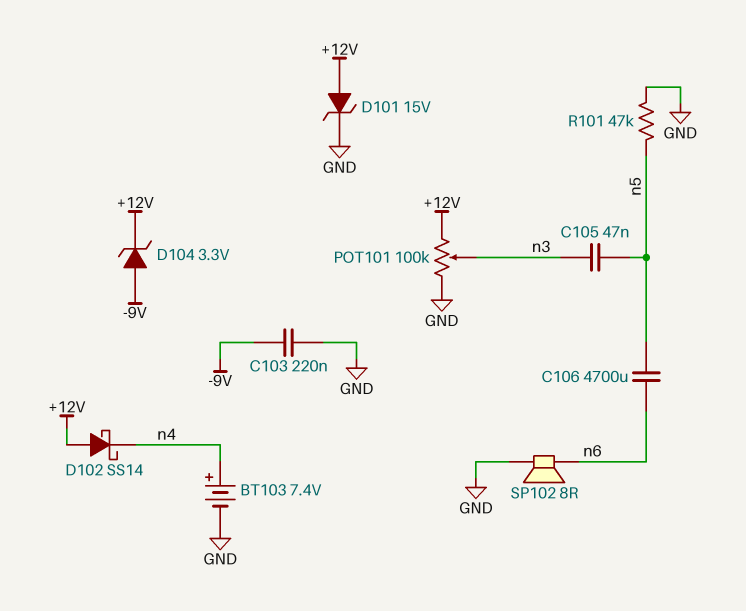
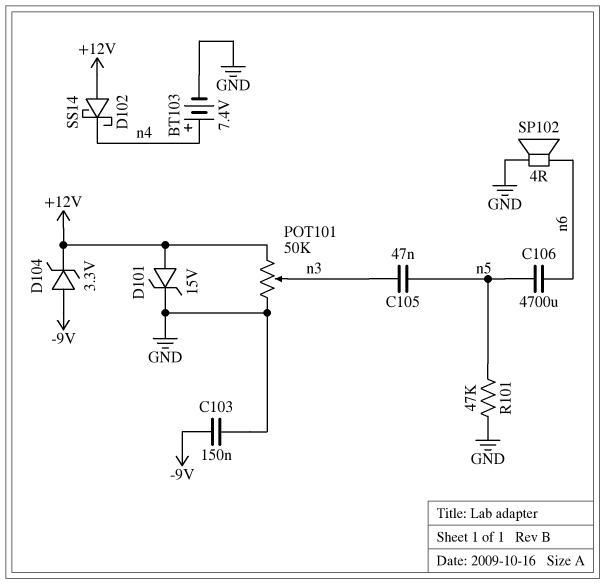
C103: 220nF (-9V, GND) -> 150nF (-9V, GND)
POT101: 100k (+12V, GND, wiper n3) -> 50k (+12V, GND, wiper n3)
SP102: speaker 8R (GND, n6) -> speaker 4R (GND, n6)

